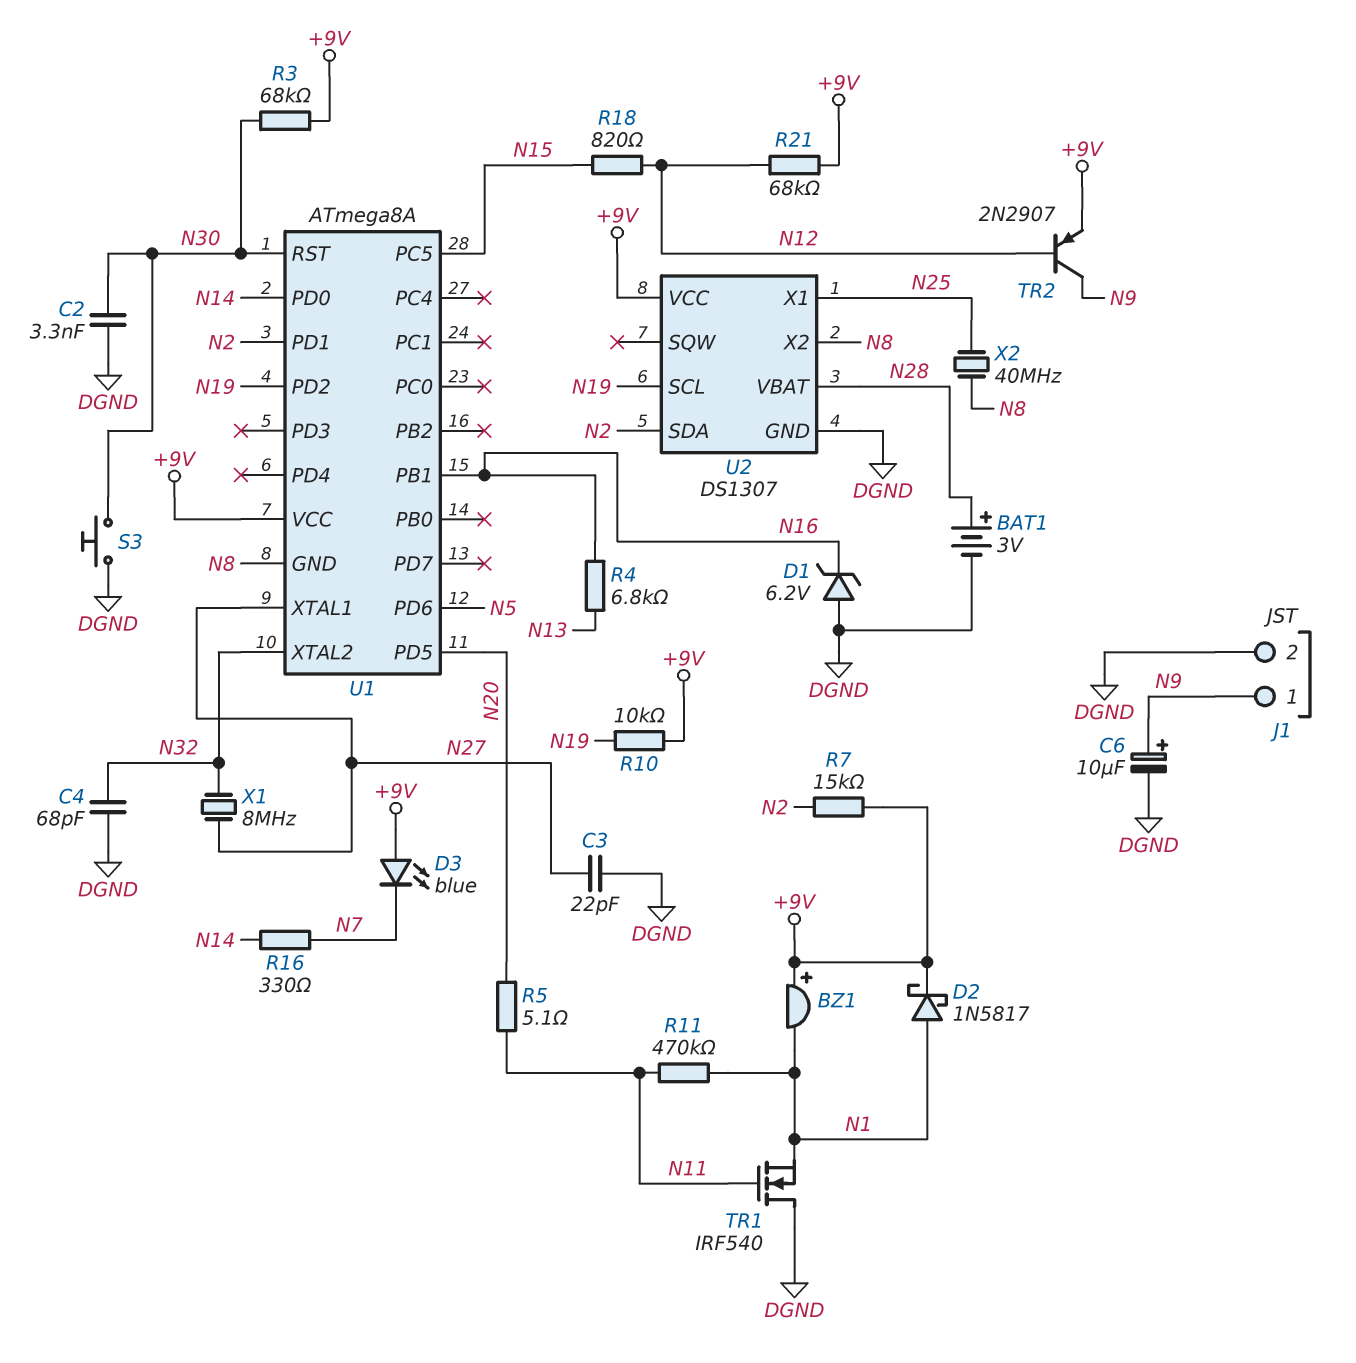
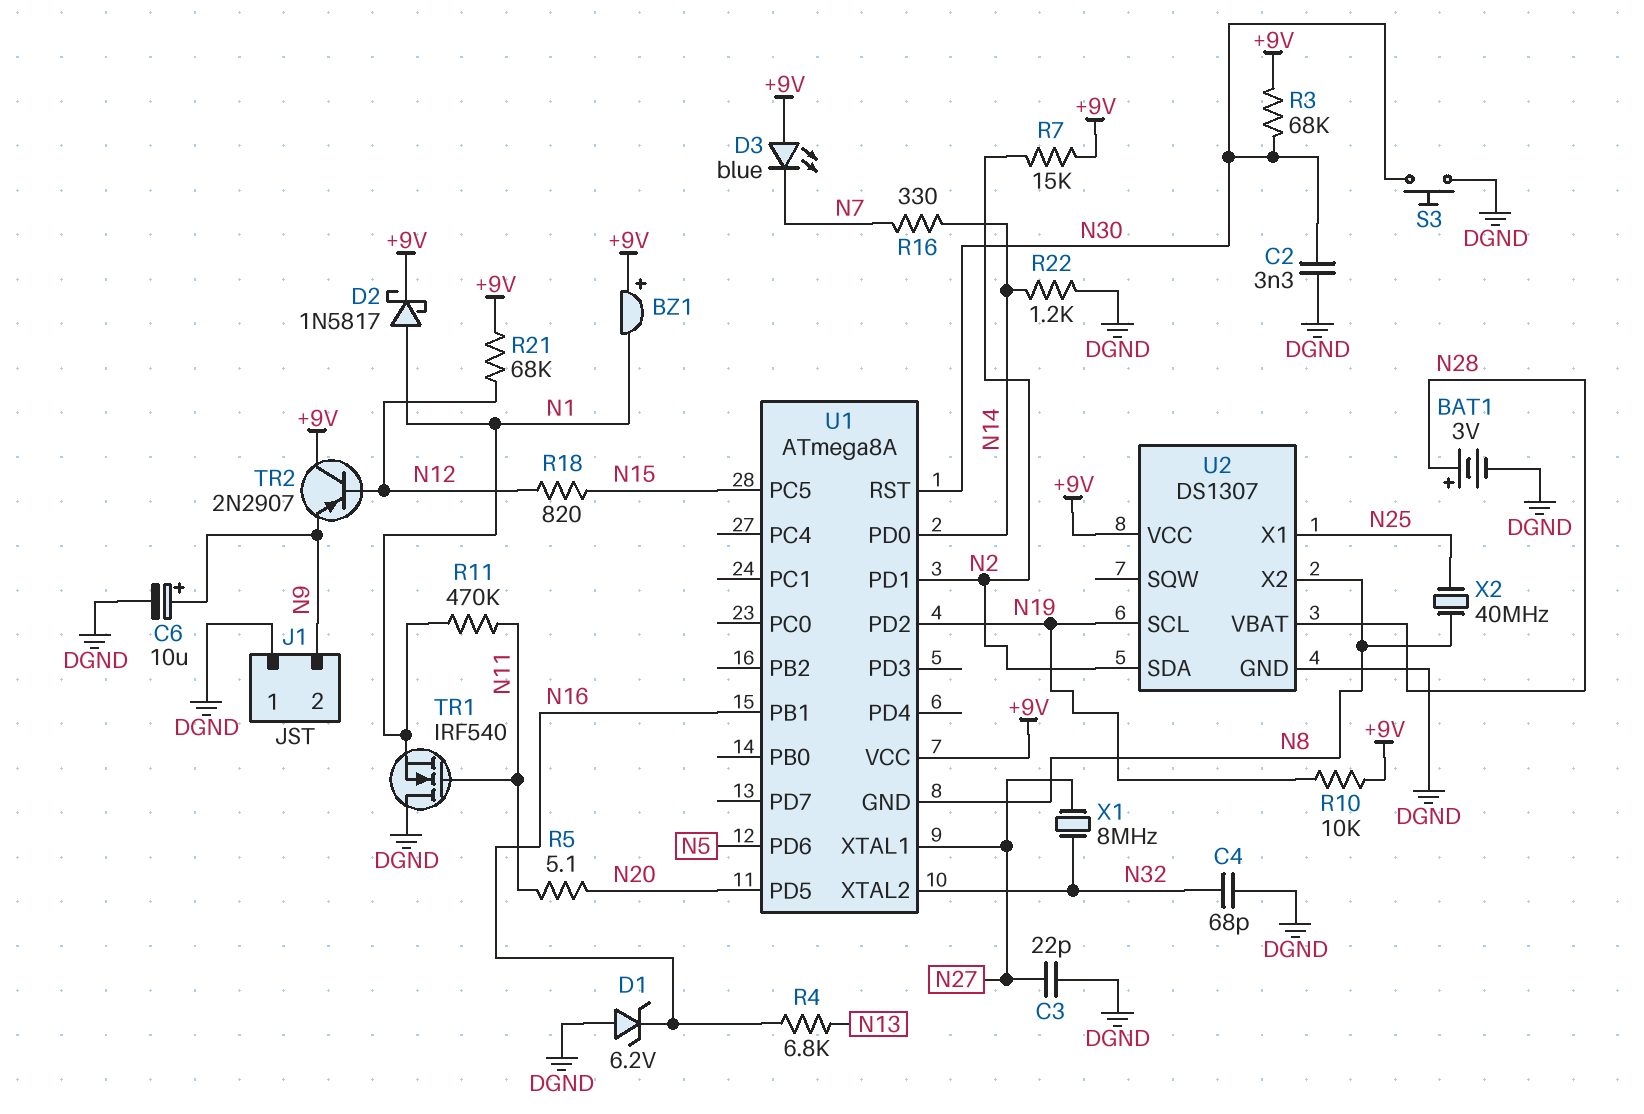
J1 pin 1: N9 -> DGND
J1 pin 2: DGND -> N9
R22: none -> 1.2k (DGND, N14)
TR2: PNP 2N2907 (B N12, C N9, E +9V) -> PNP 2N2907 (B N12, C +9V, E N9)

